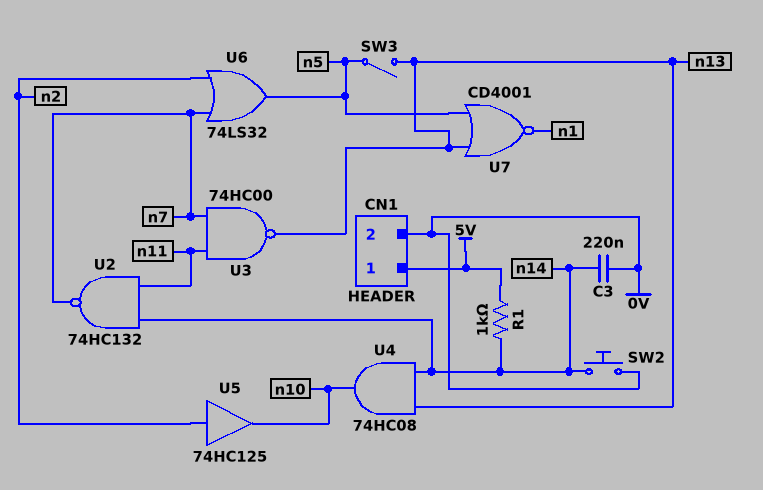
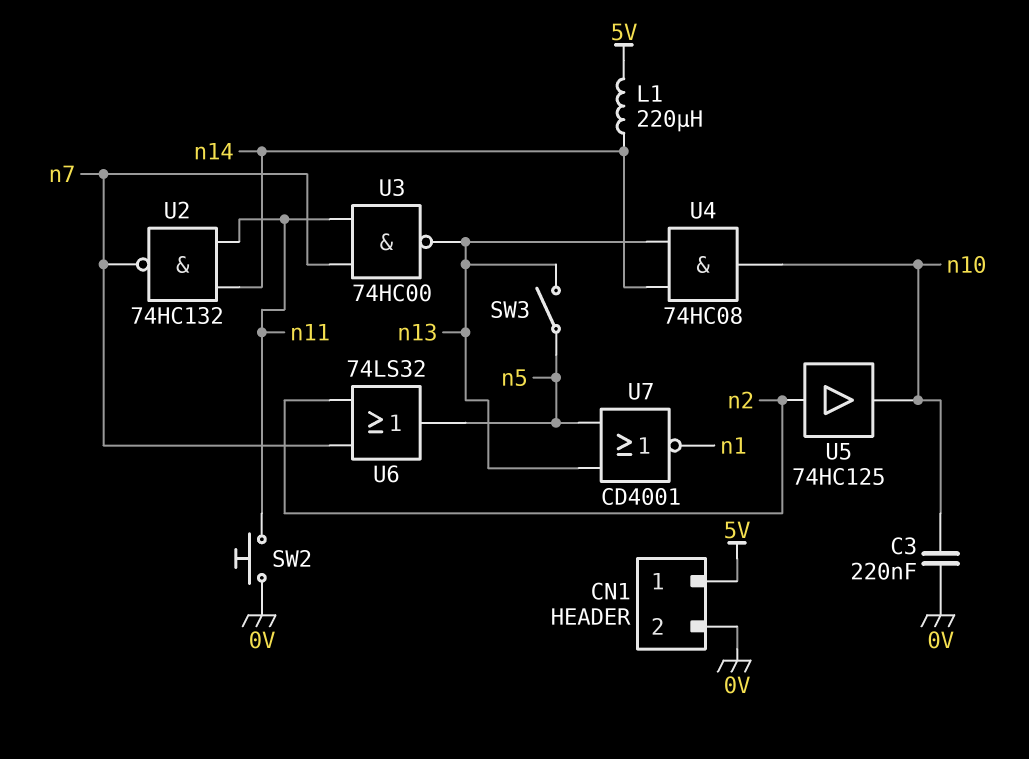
C3: 220nF (0V, n14) -> 220nF (0V, n10)
L1: none -> 220uH (5V, n14)
R1: 1k (5V, n14) -> none
SW2: button (0V, n14) -> button (0V, n11)

